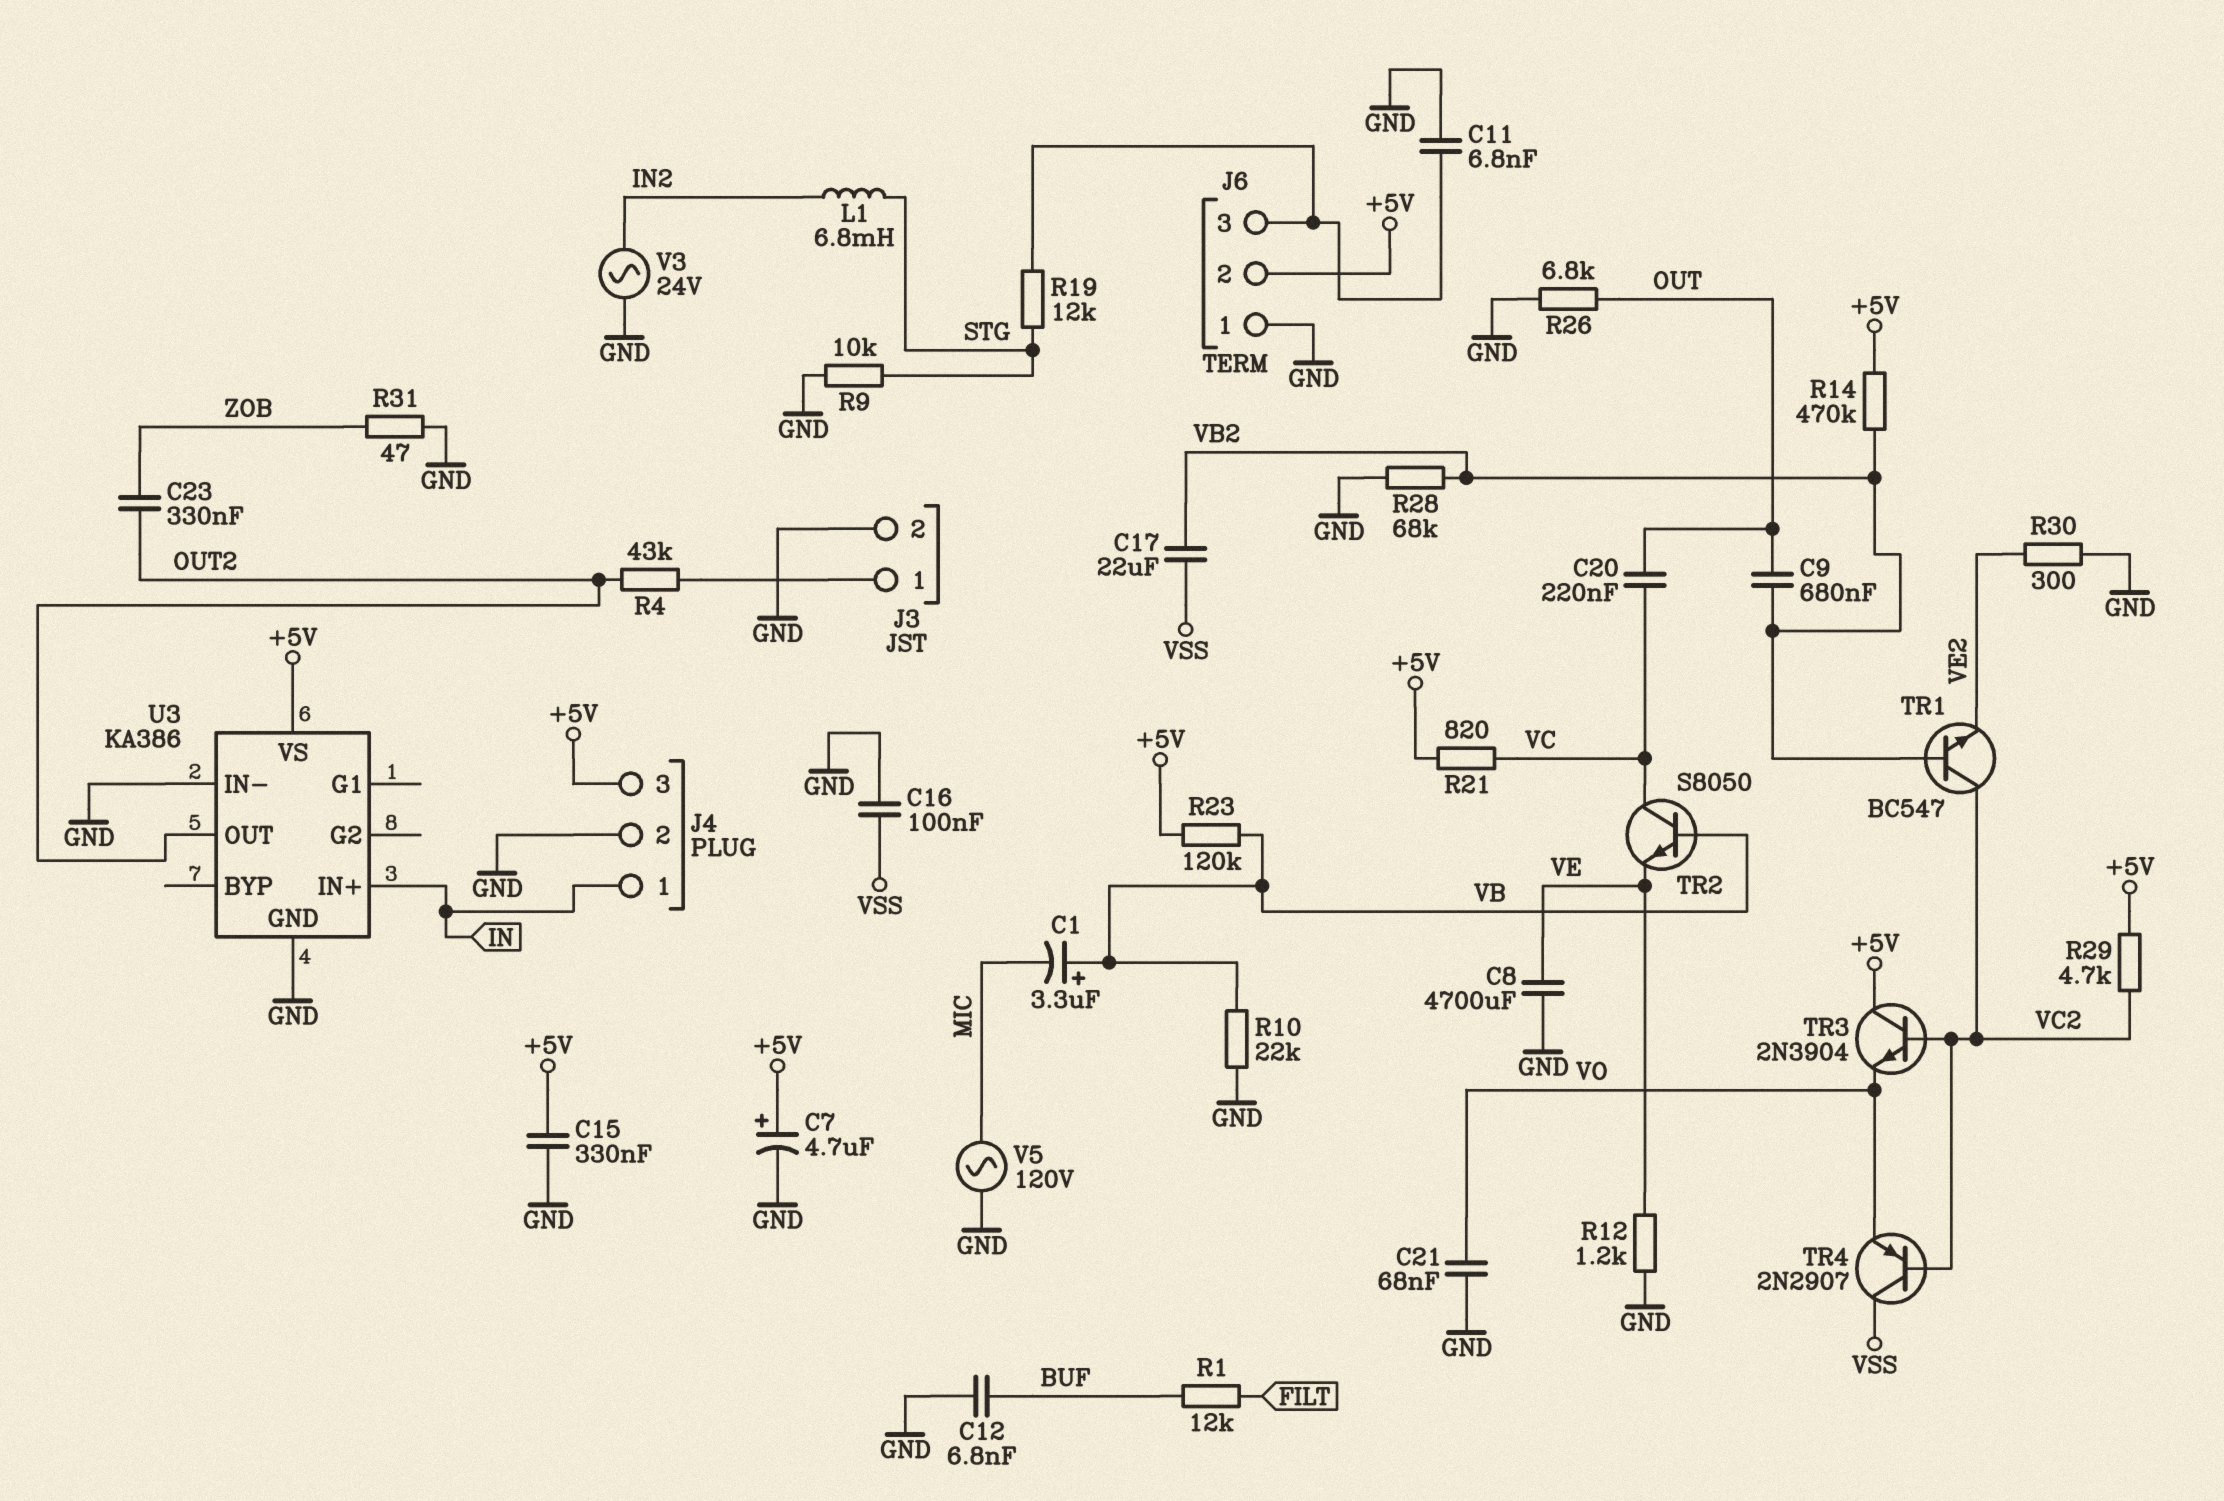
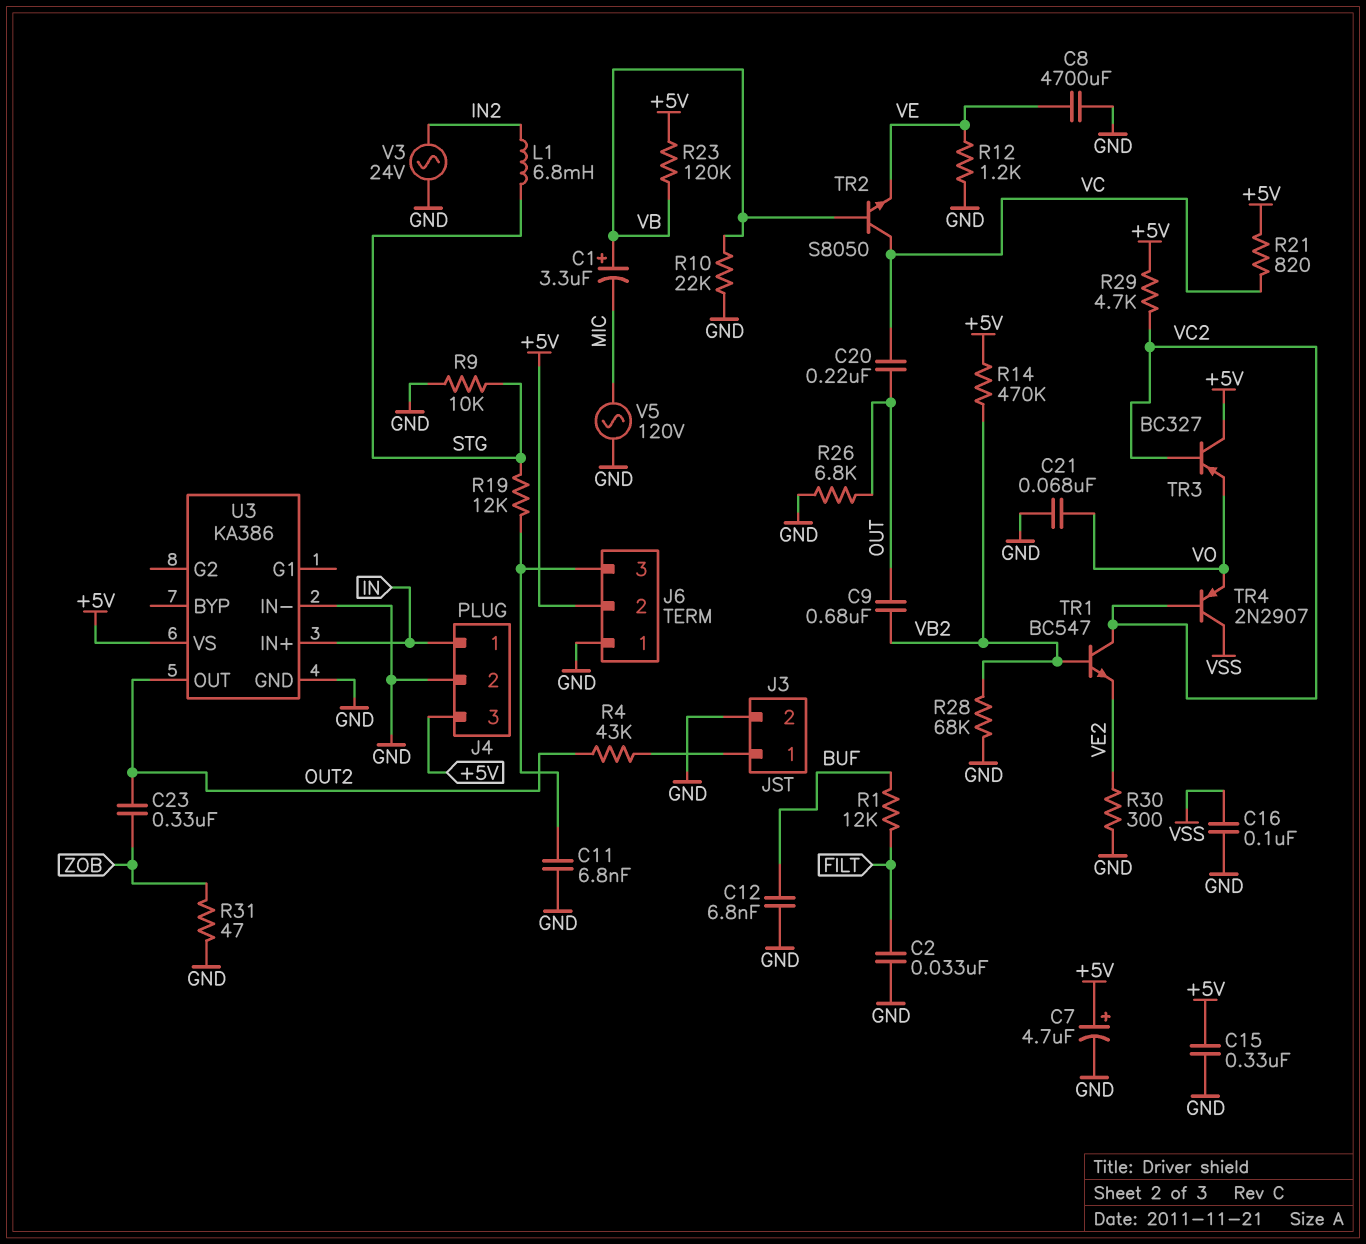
C2: none -> 33nF (FILT, GND)
C17: 22uF (VB2, VSS) -> none
TR3: NPN 2N3904 (B VC2, C +5V, E VO) -> PNP BC327 (B VC2, C +5V, E VO)

